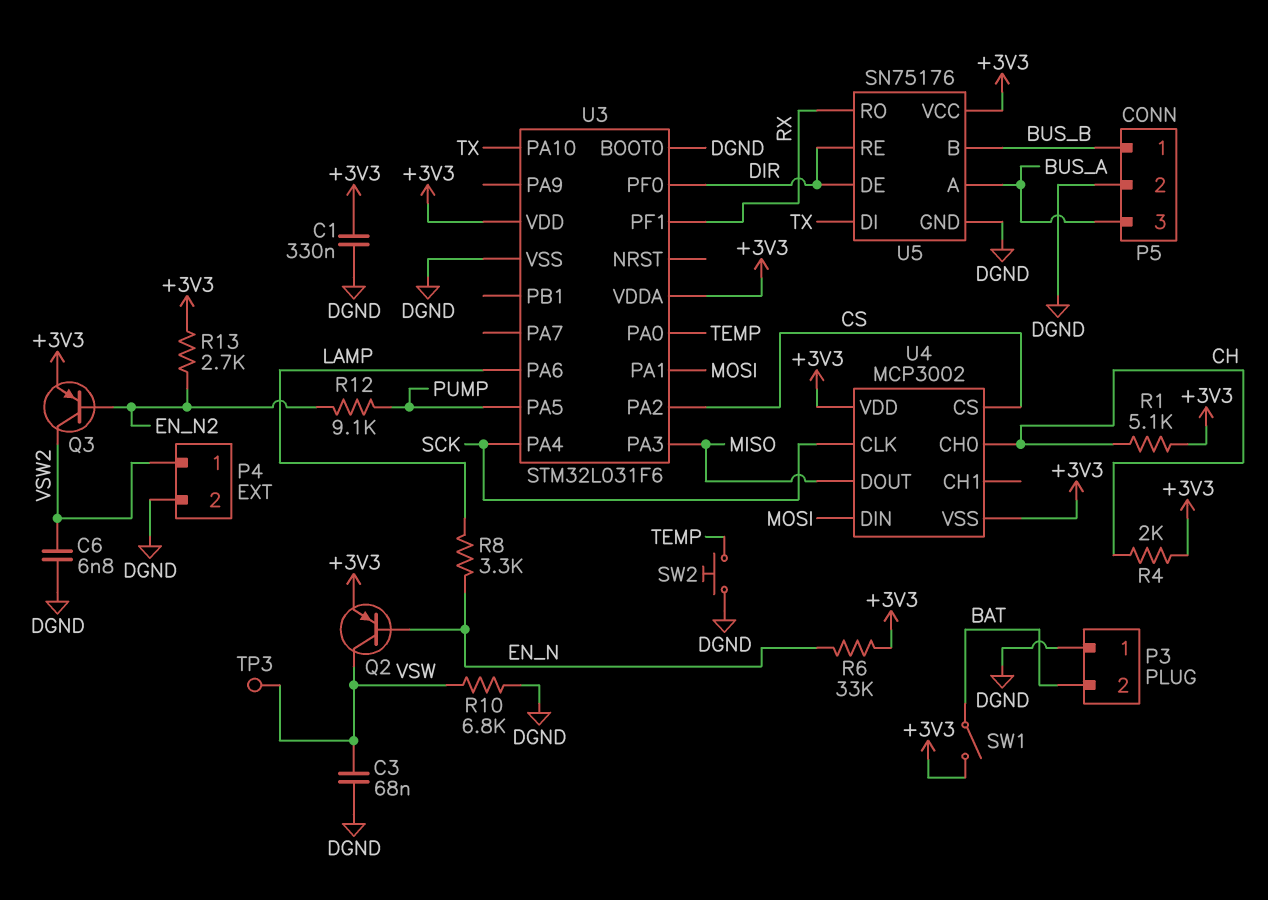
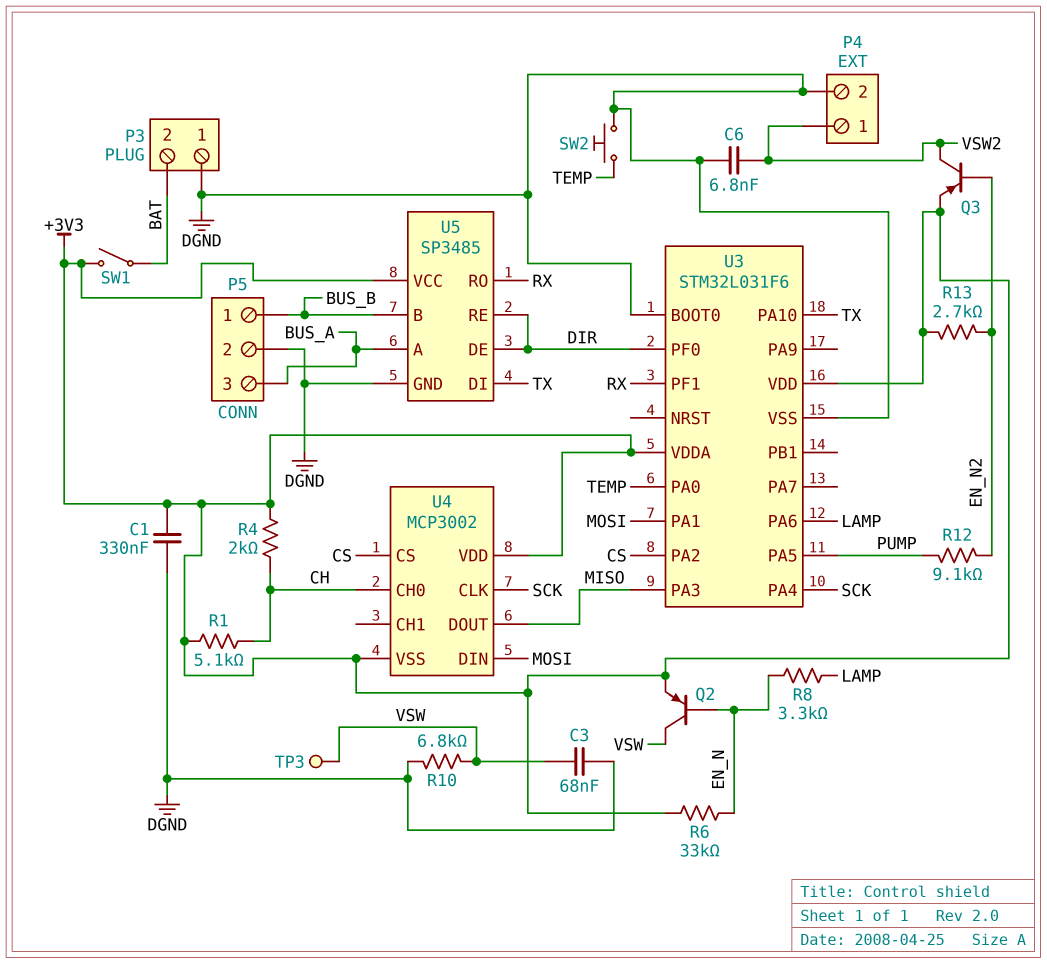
U5: SN75176 -> SP3485

